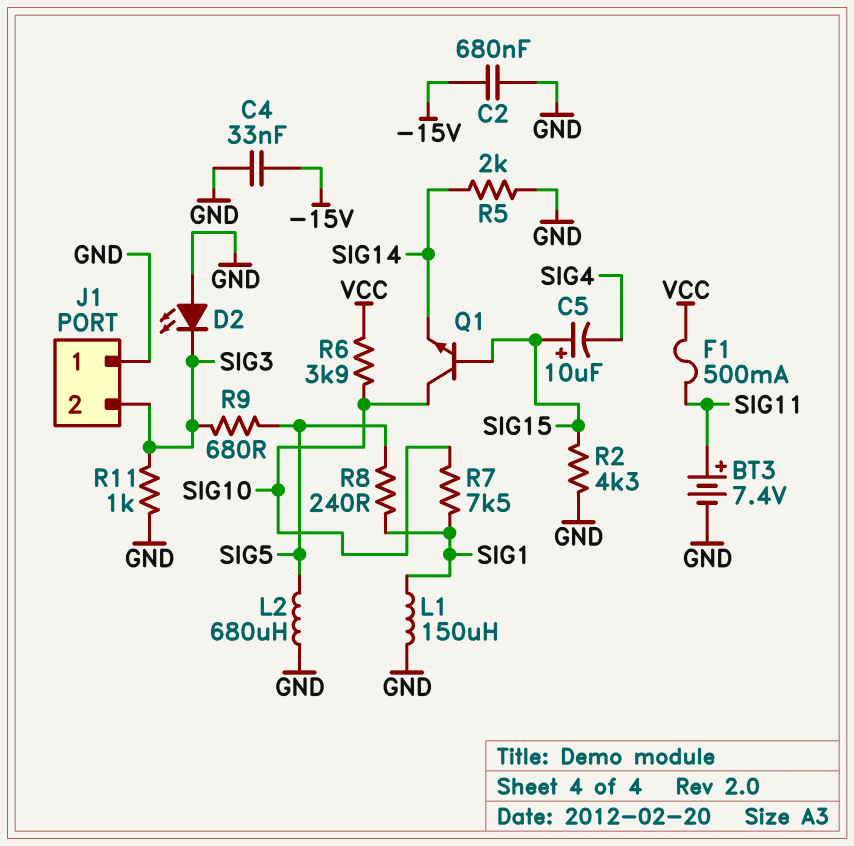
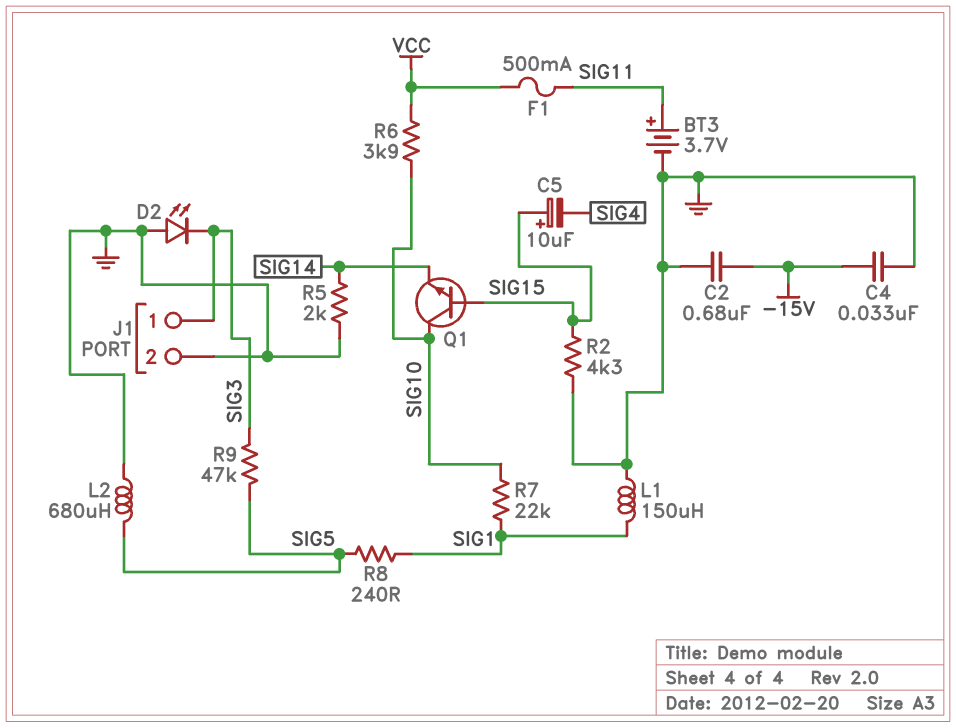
BT3: 7.4V (plus SIG11, minus GND) -> 3.7V (plus SIG11, minus GND)
J1 pin 1: GND -> SIG3
J1 pin 2: SIG3 -> GND
R7: 7.5k (SIG1, SIG10) -> 22k (SIG1, SIG10)
R9: 680 (SIG3, SIG5) -> 47k (SIG3, SIG5)
R11: 1k (GND, SIG3) -> none

